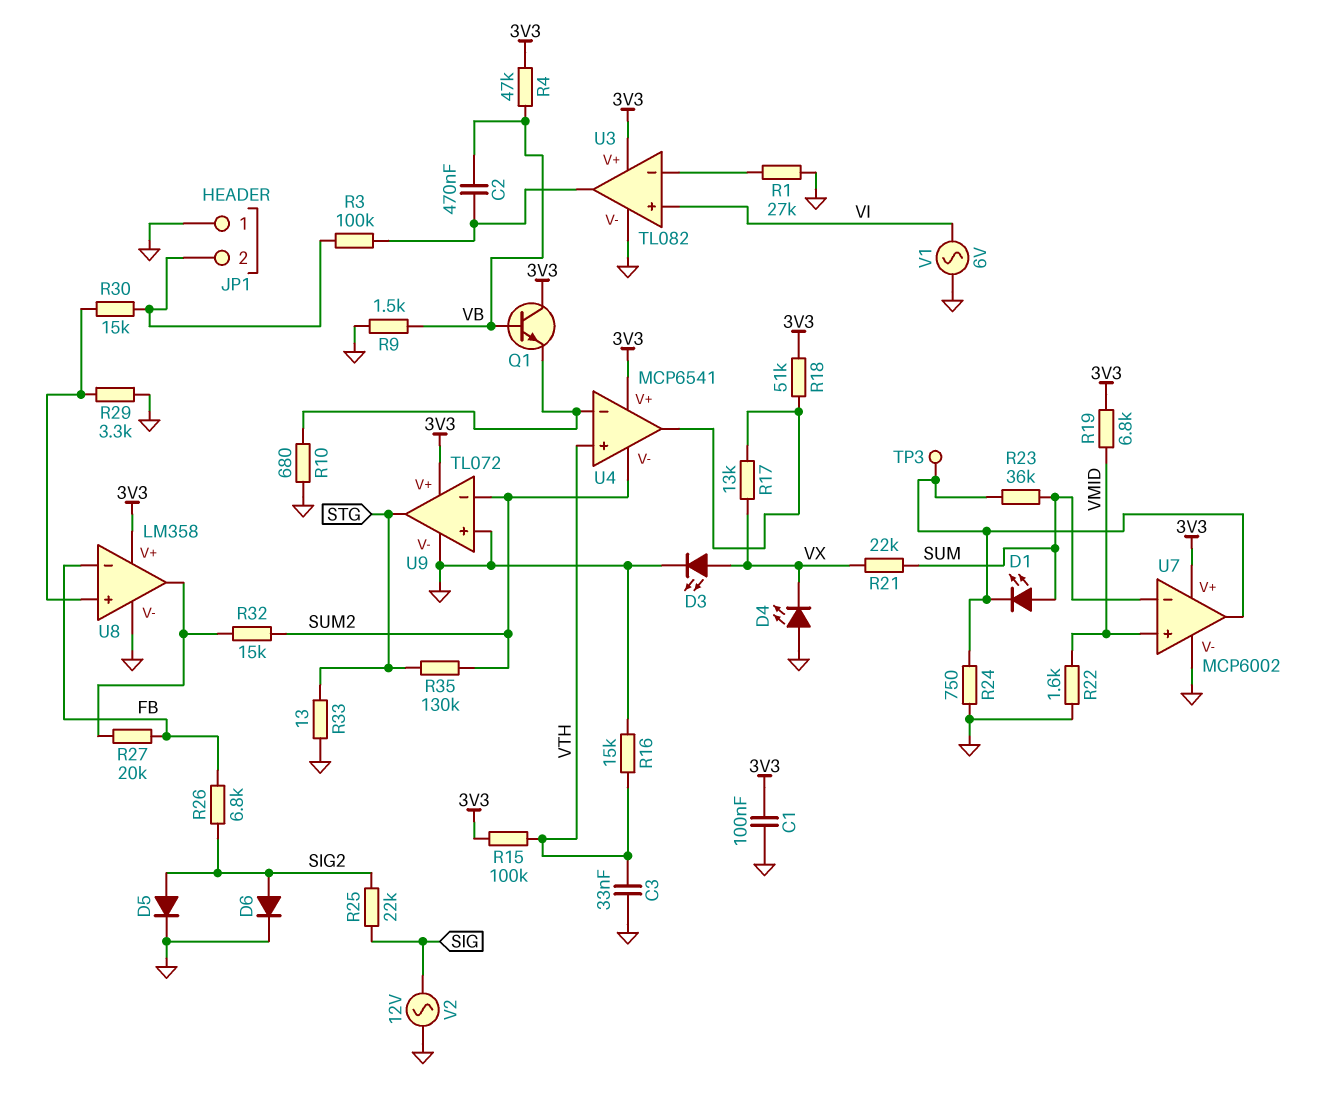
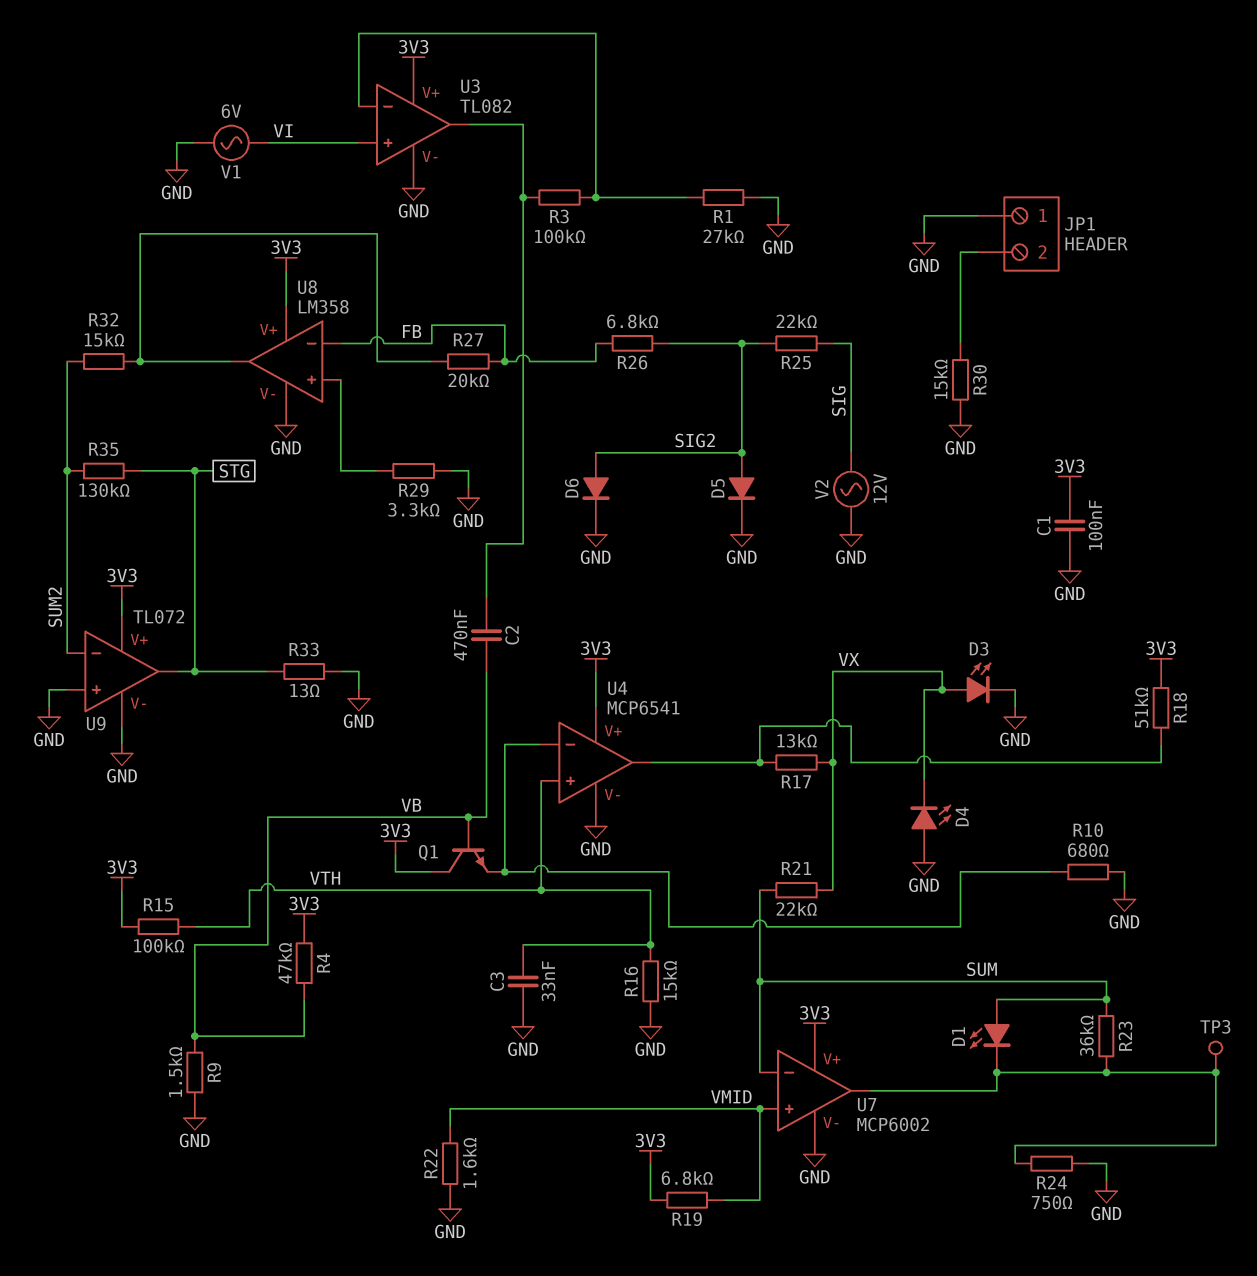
R3: 100k (JP1/2, U3/out) -> 100k (U3/in-, U3/out)
R30: 15k (JP1/2, U8/in+) -> 15k (GND, JP1/2)
U4 pin V-: SUM2 -> GND

